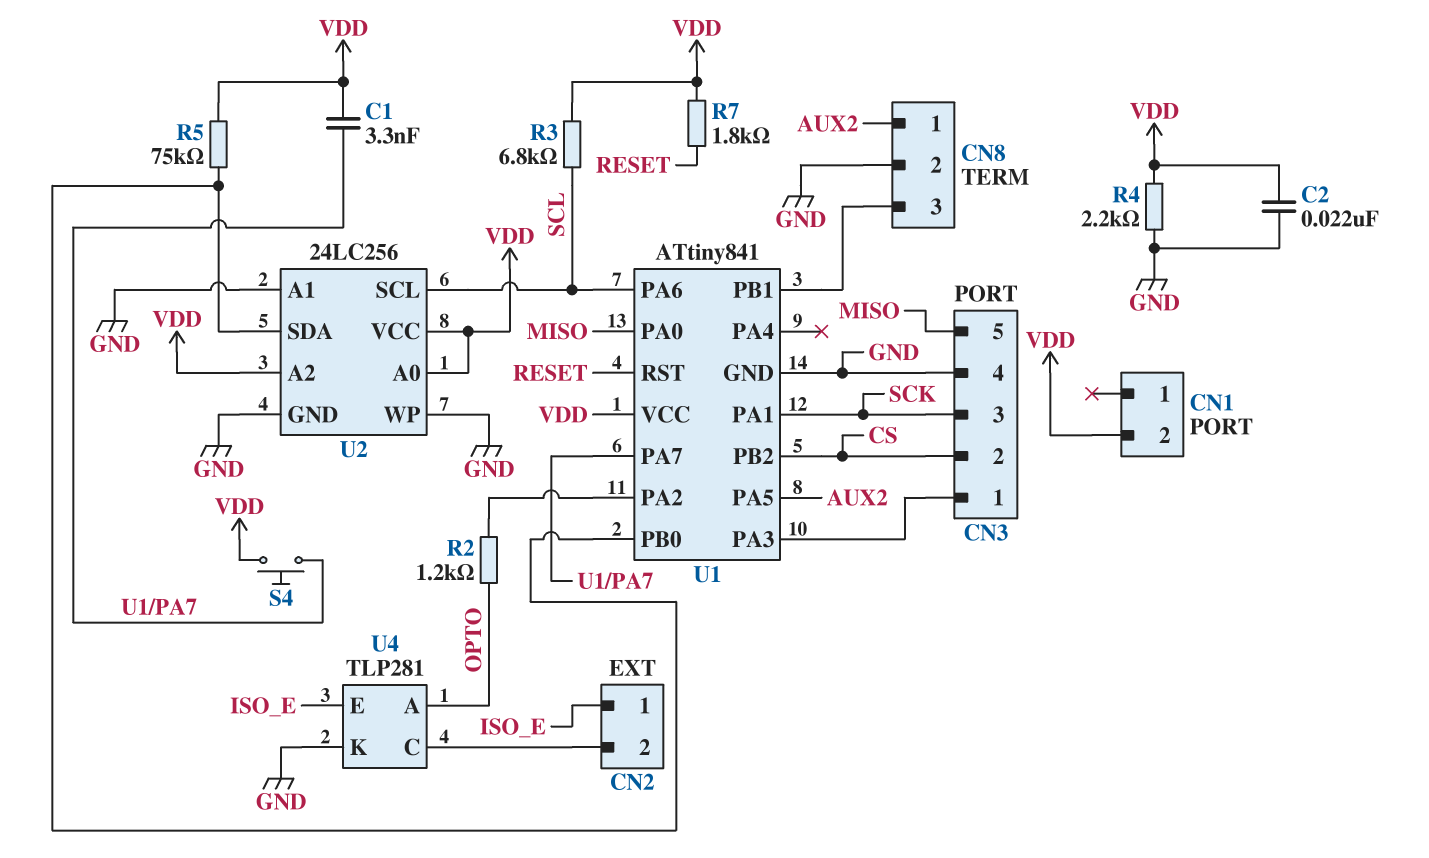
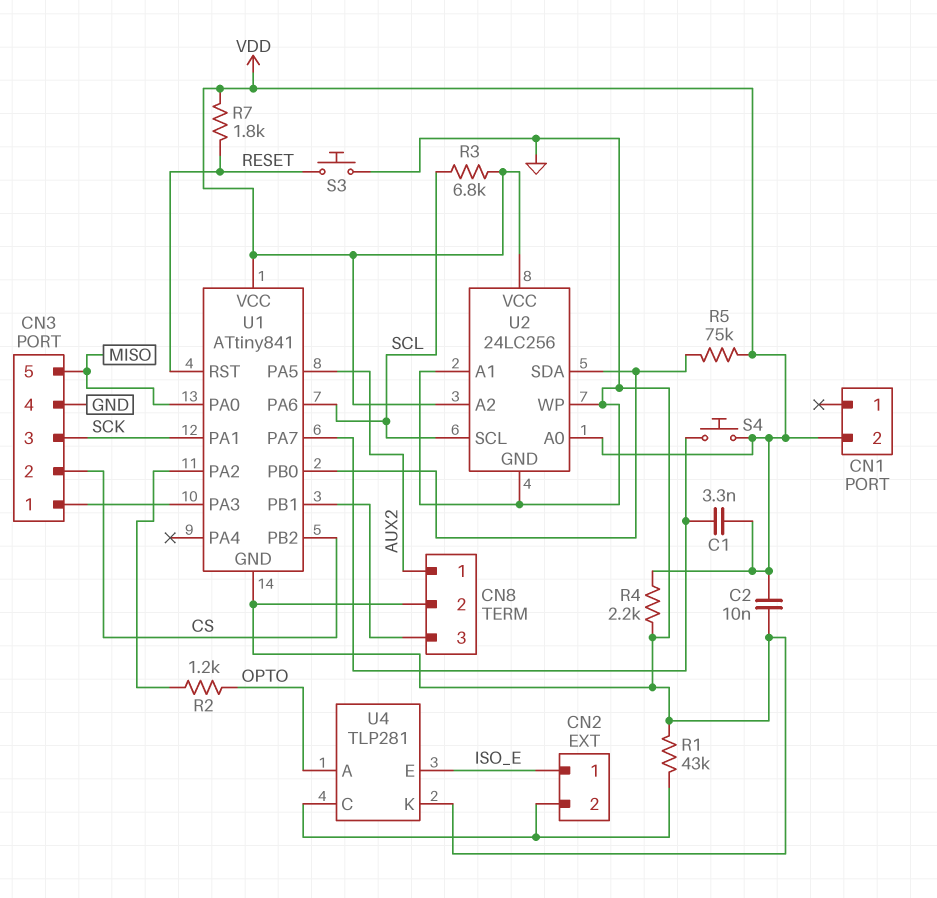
C2: 22nF (GND, VDD) -> 10nF (GND, VDD)
R1: none -> 43k (CN2/2, GND)
S3: none -> button (GND, RESET)

